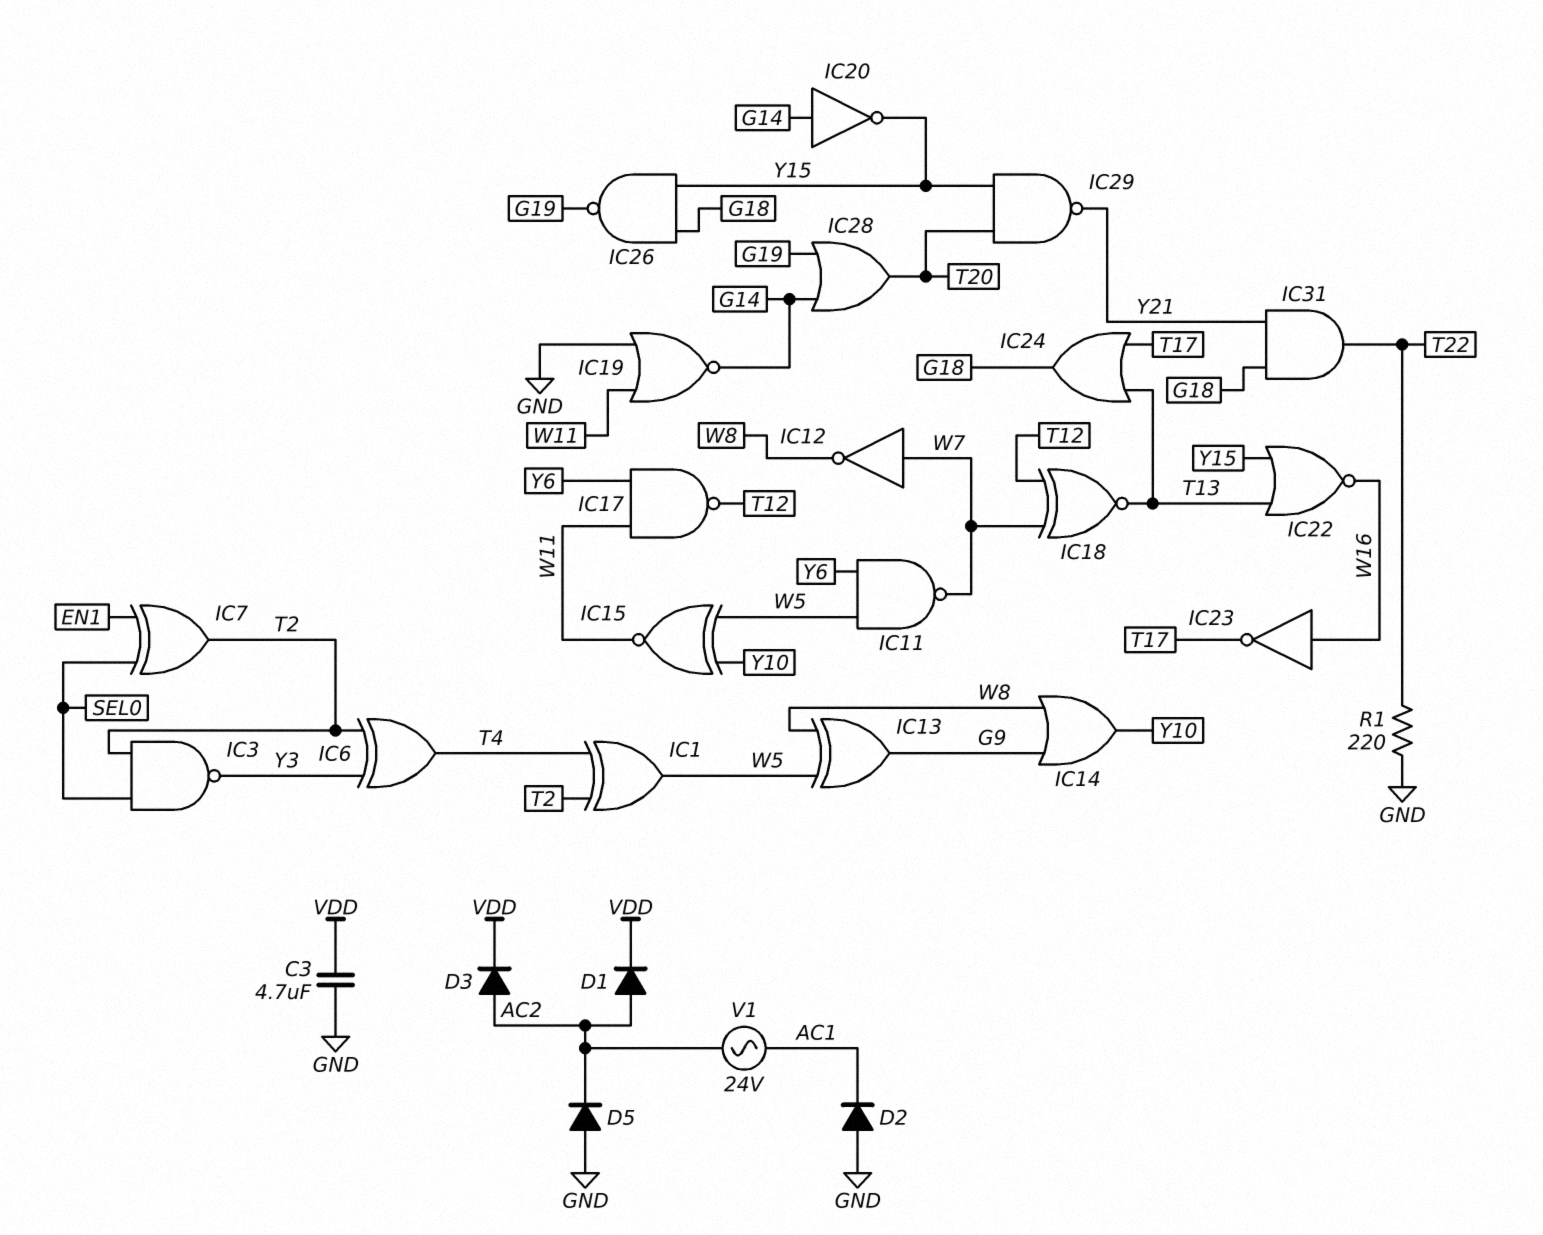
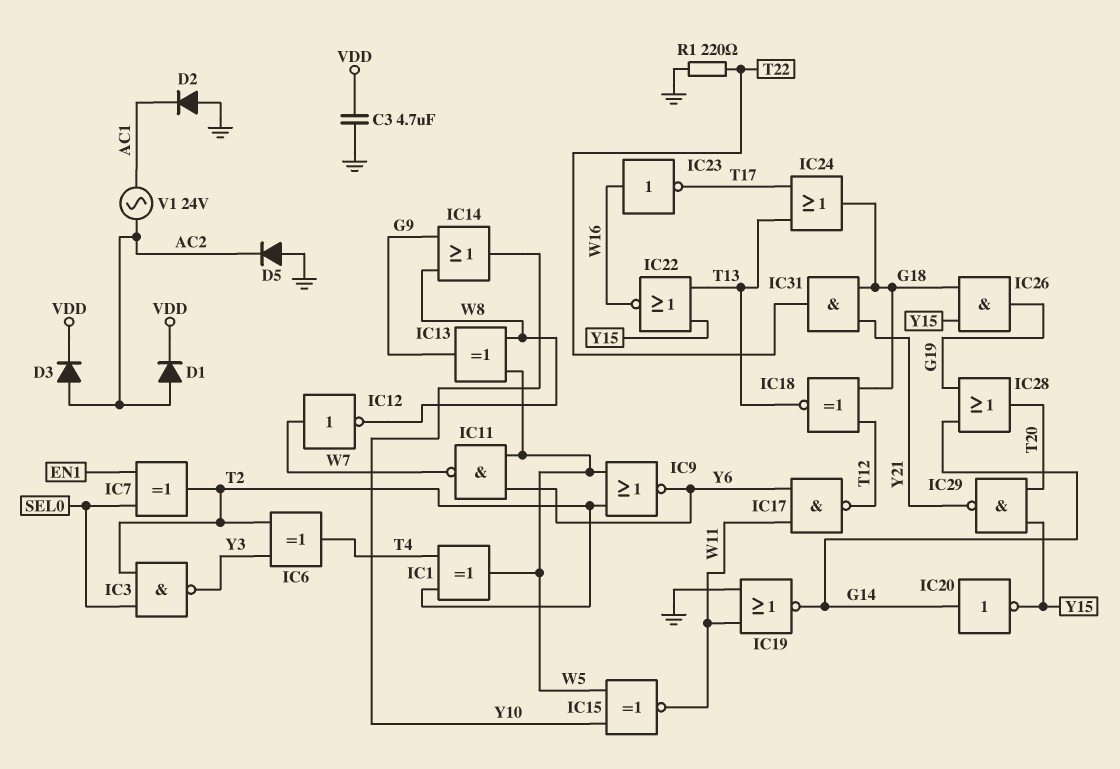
IC9: none -> NOR (in T2, in W5, out Y6)
IC18: XNOR (in T12, in W7, out T13) -> XNOR (in G18, in T12, out T13)
IC26: NAND (in G18, in Y15, out G19) -> AND (in G18, in Y15, out G19)

